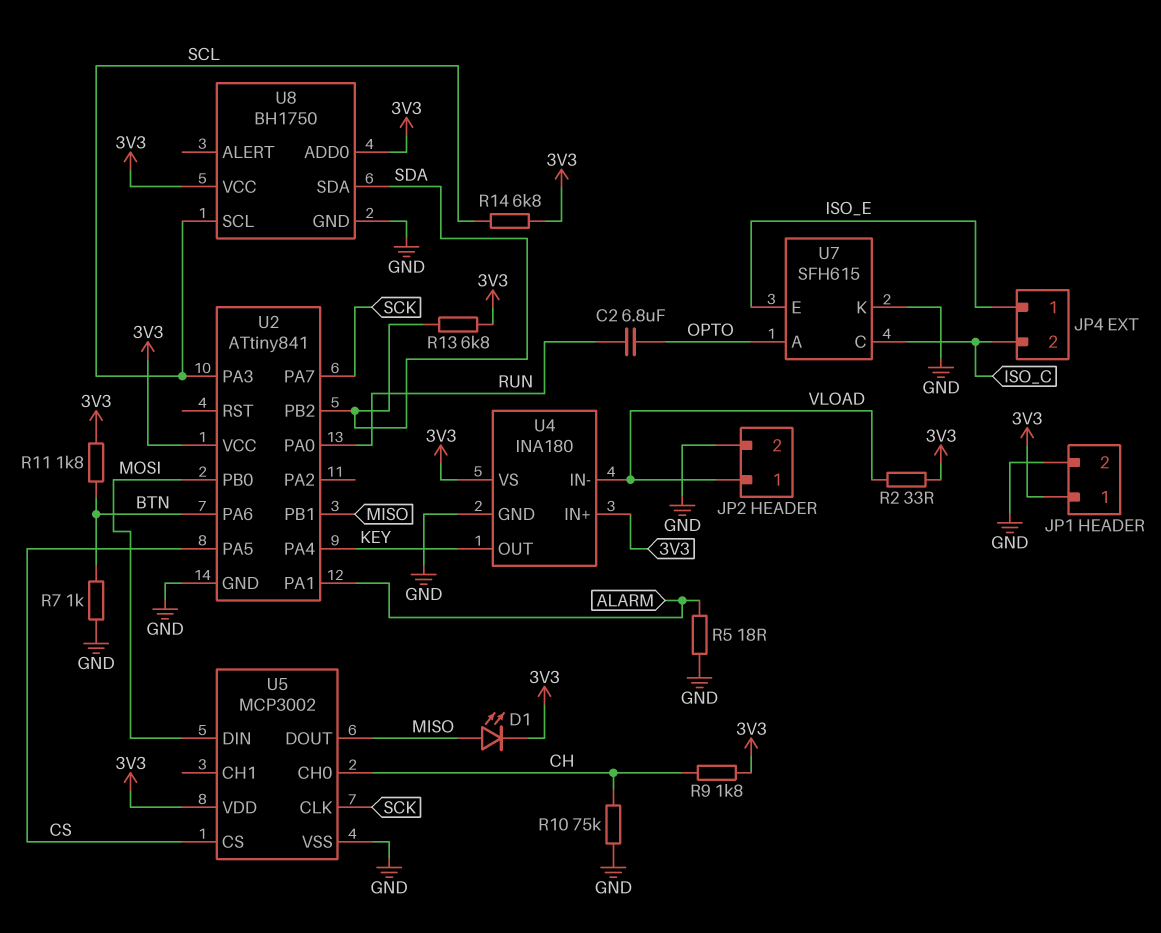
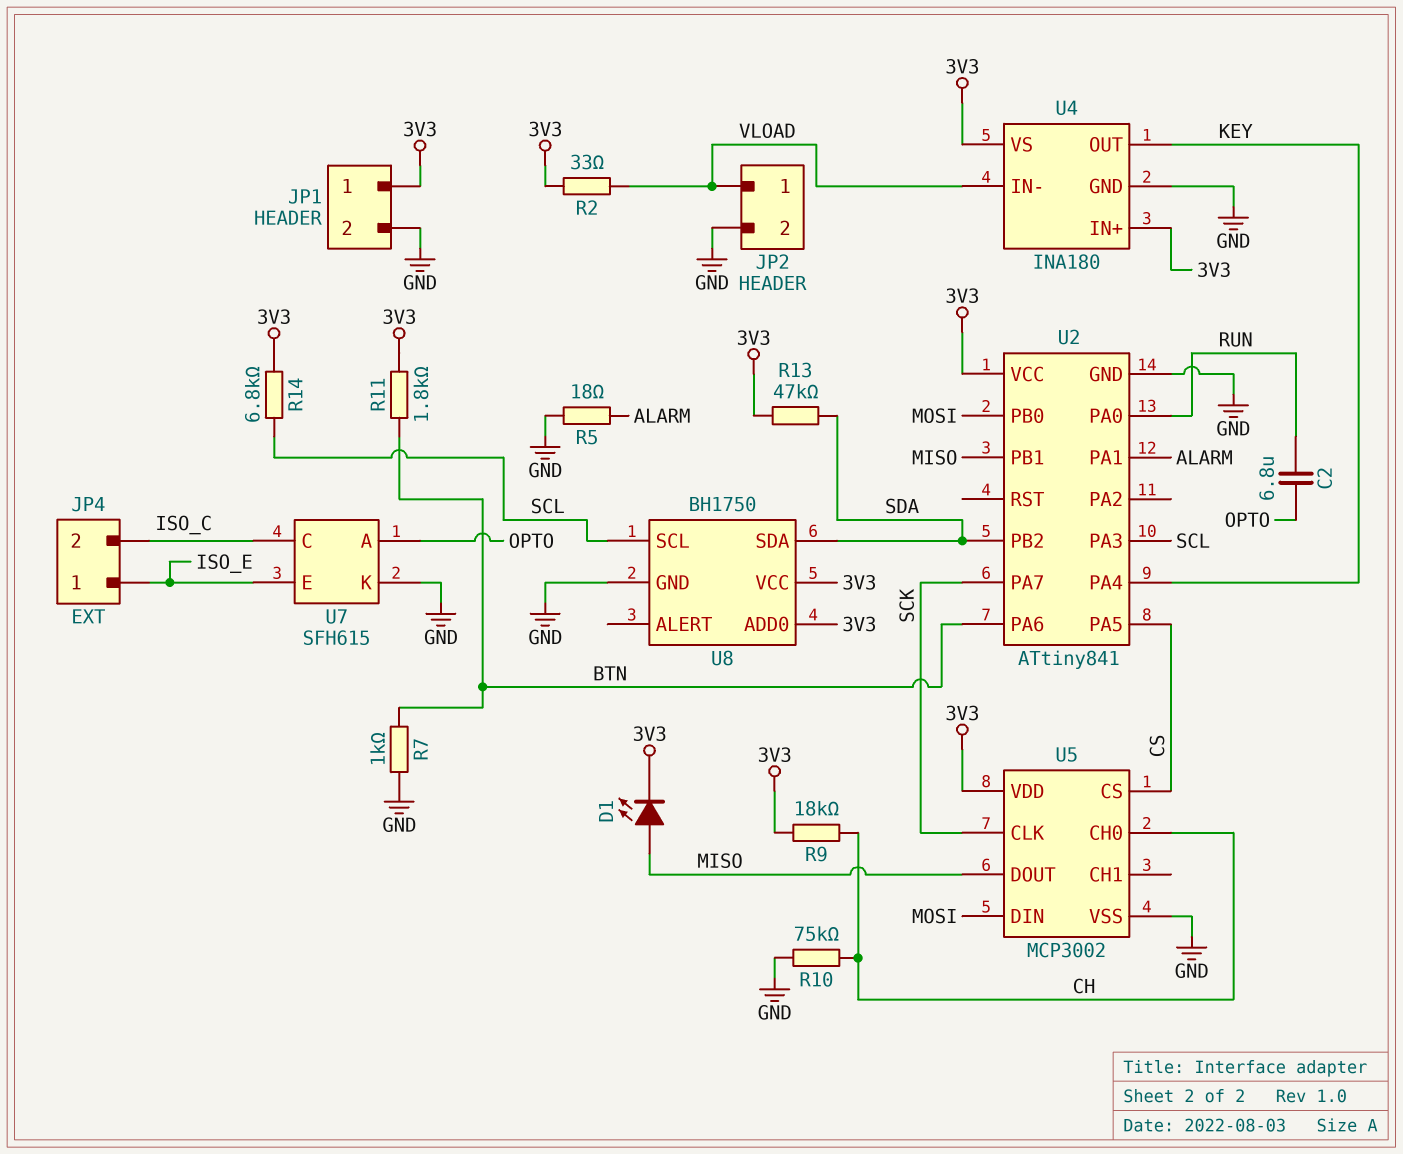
R9: 1.8k (3V3, CH) -> 18k (3V3, CH)
R13: 6.8k (3V3, SDA) -> 47k (3V3, SDA)

